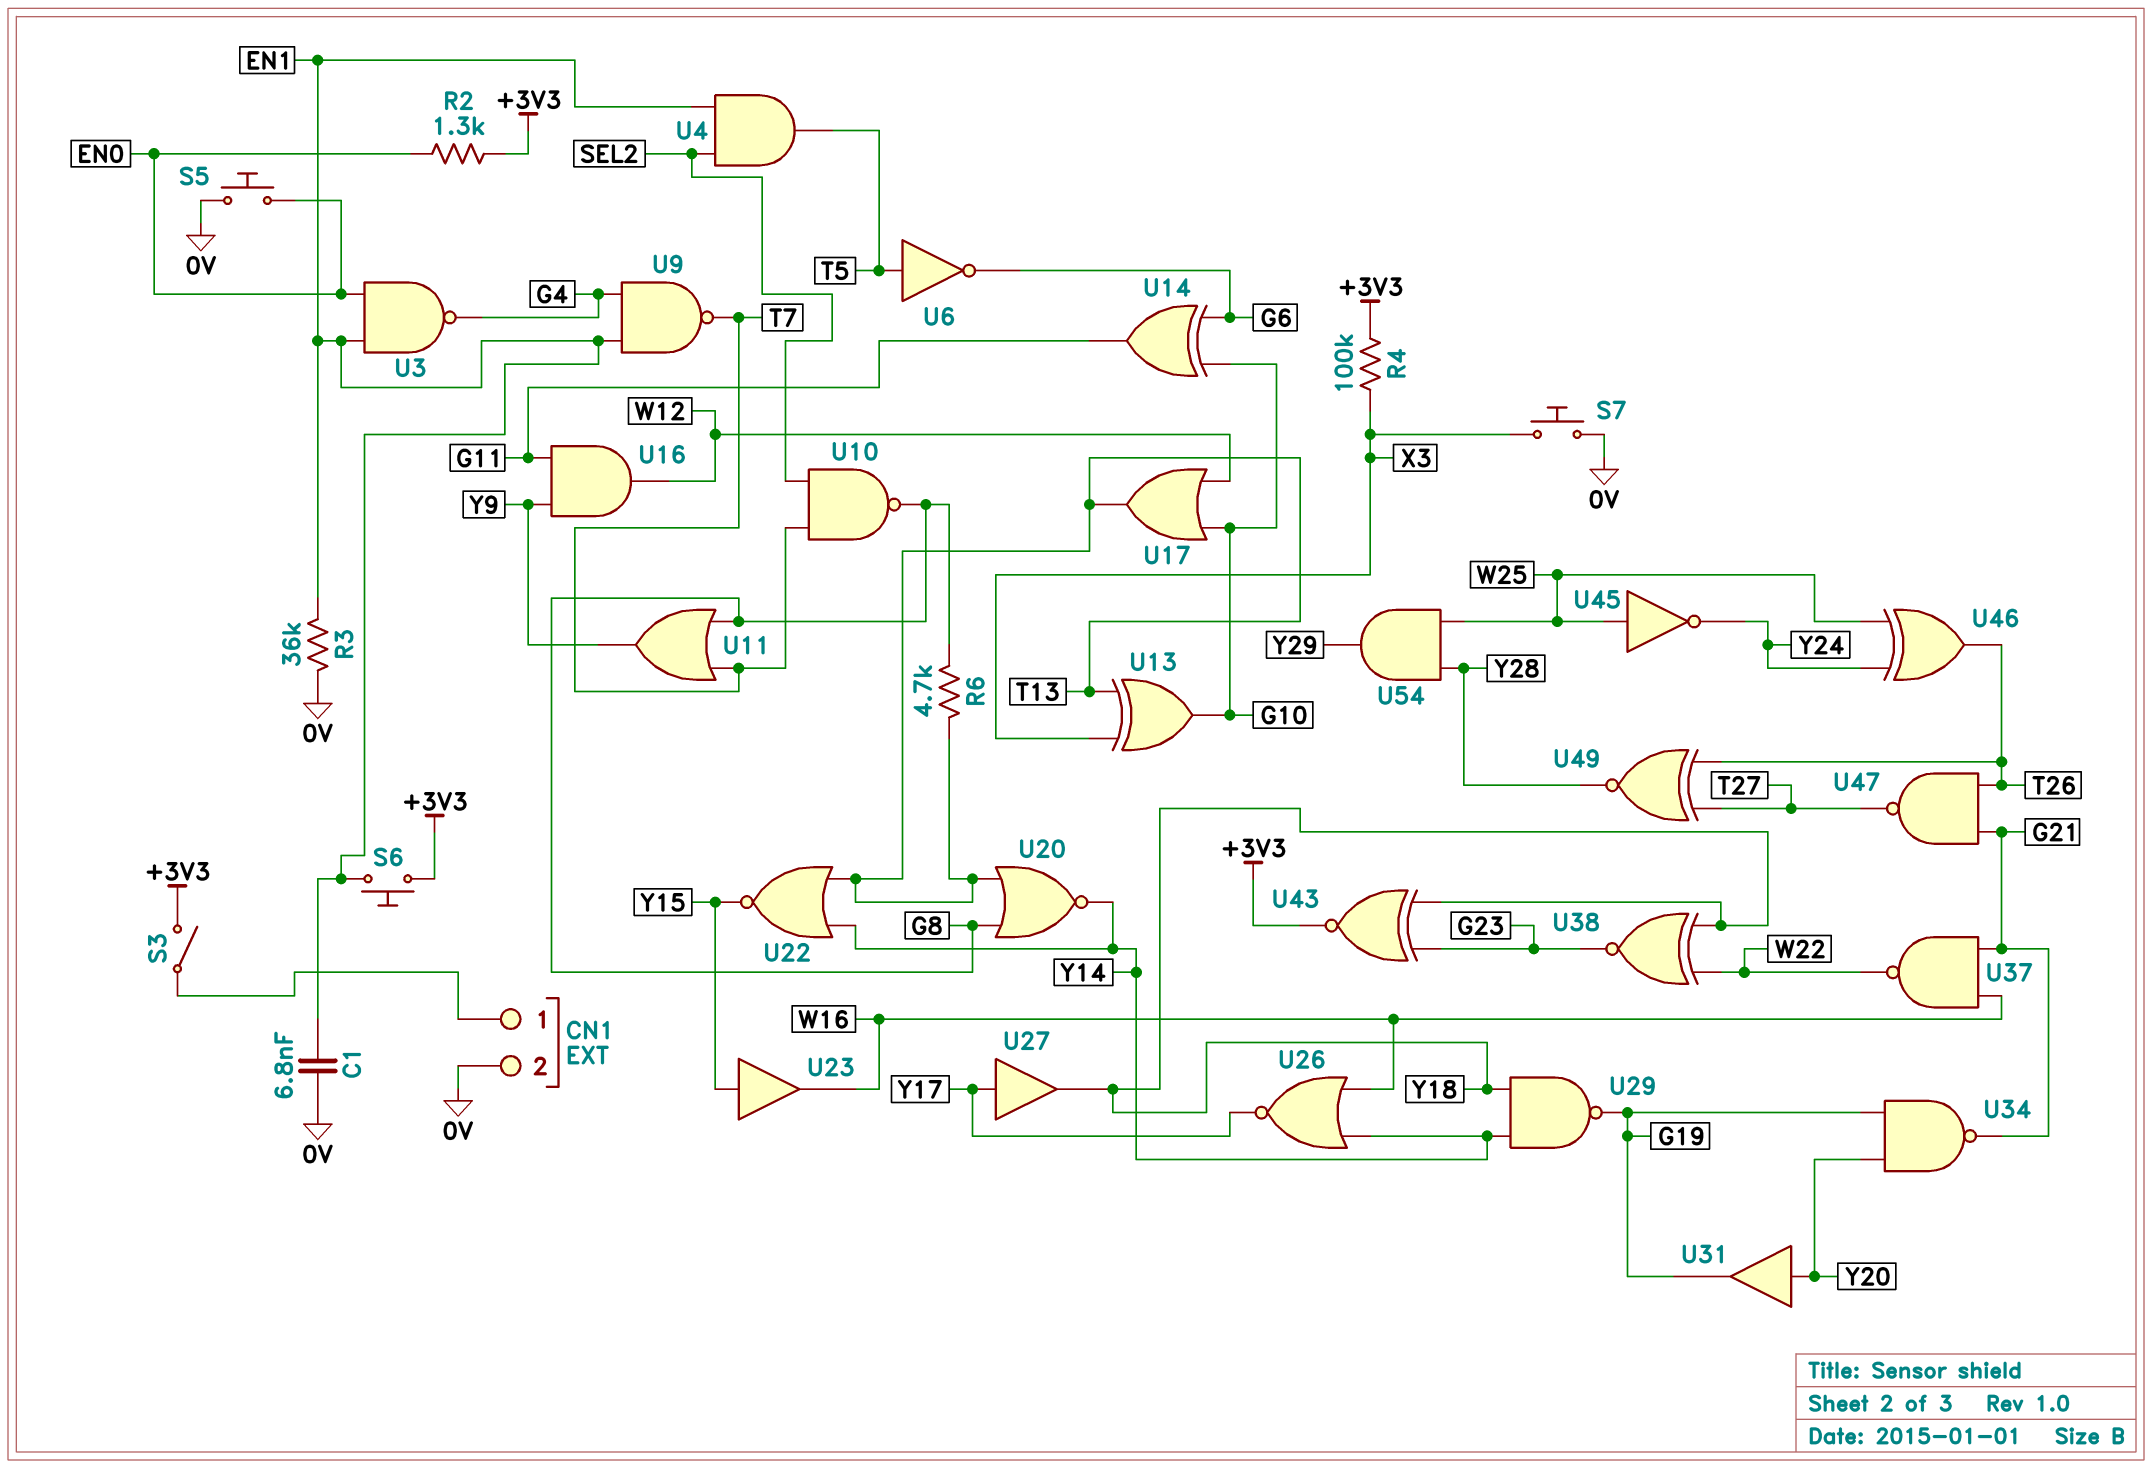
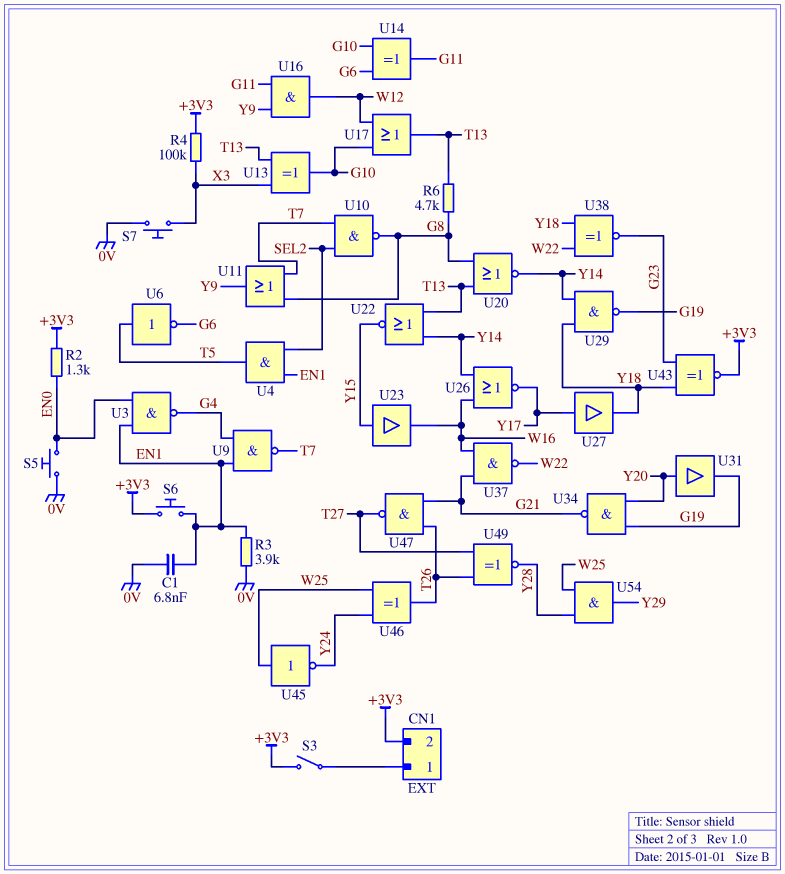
CN1 pin 2: 0V -> +3V3
R3: 36k (0V, EN1) -> 3.9k (0V, EN1)

